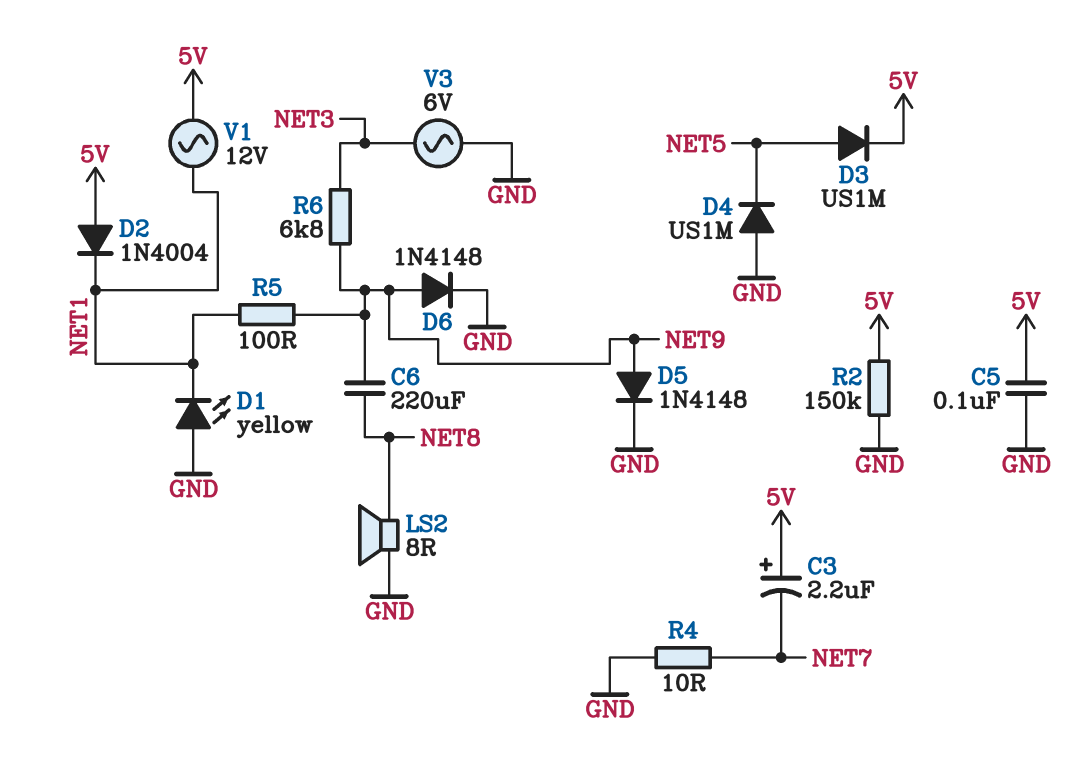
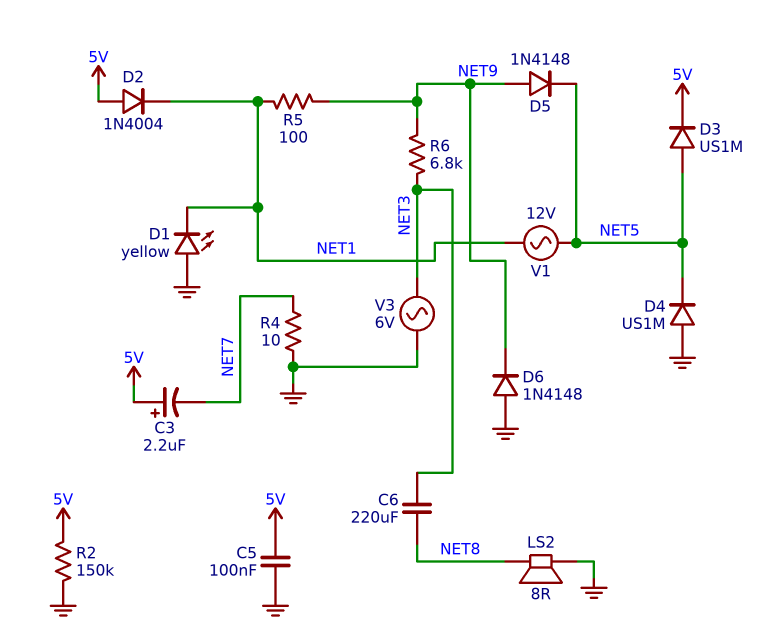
C6: 220uF (NET8, NET9) -> 220uF (NET3, NET8)
D5: diode 1N4148 (A NET9, K GND) -> diode 1N4148 (A NET9, K NET5)
D6: diode 1N4148 (A NET9, K GND) -> diode 1N4148 (A GND, K NET9)
V1: AC 12V (5V, NET1) -> AC 12V (NET1, NET5)

